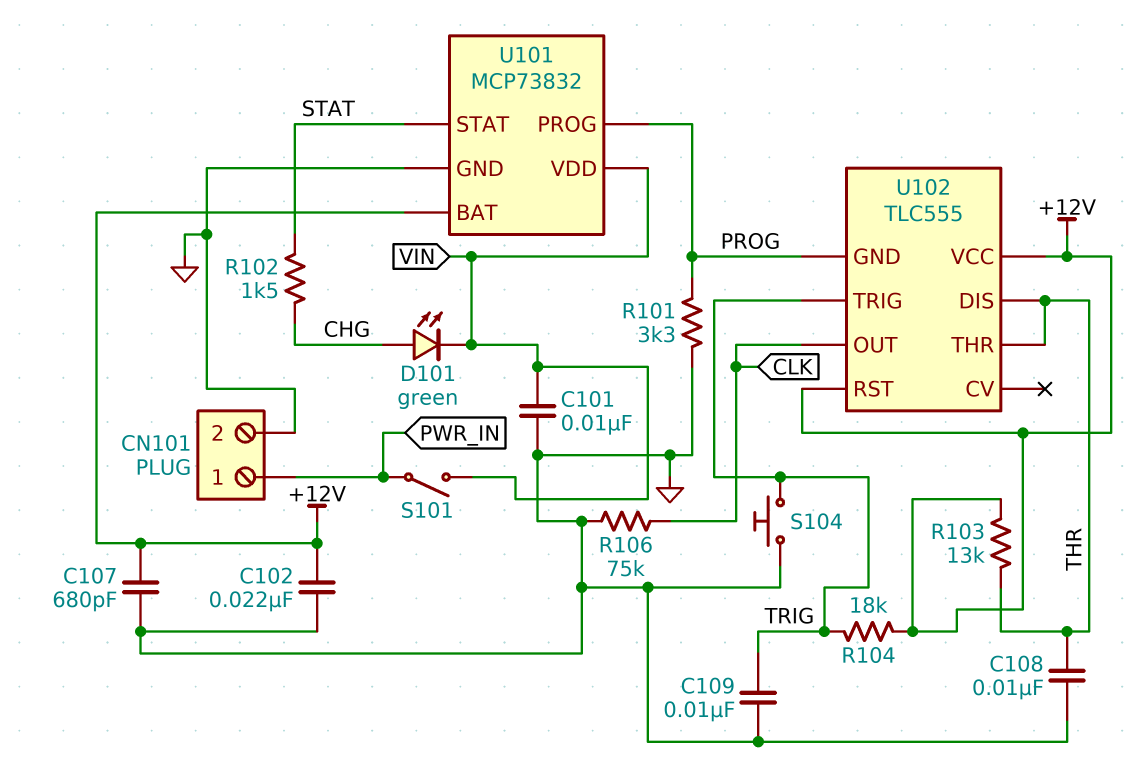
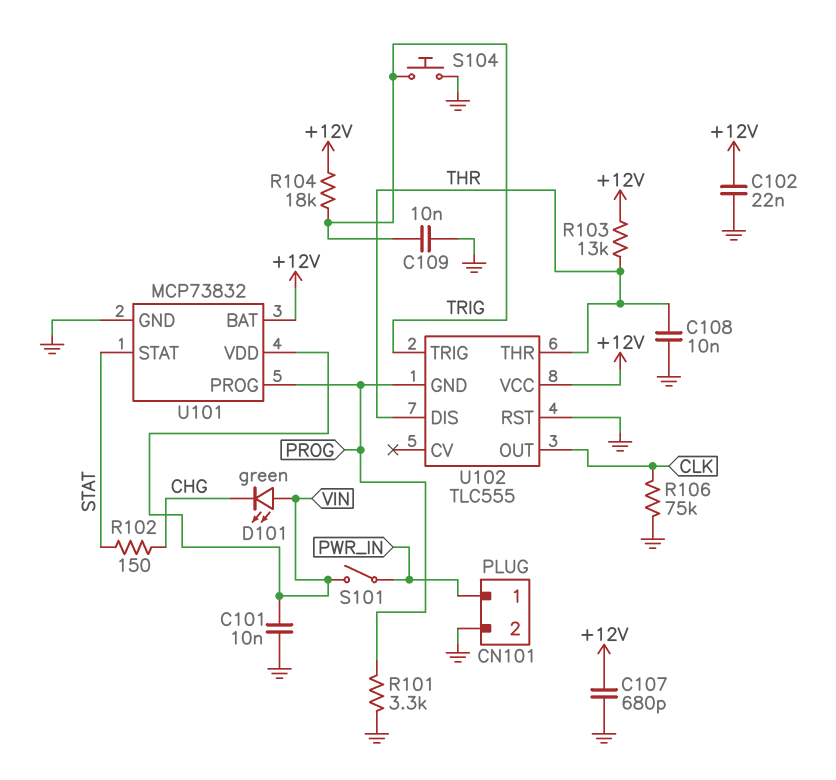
D101: LED green (A CHG, K VIN) -> LED green (A VIN, K CHG)
R102: 1.5k (CHG, STAT) -> 150 (CHG, STAT)
U102 pin RST: +12V -> GND

